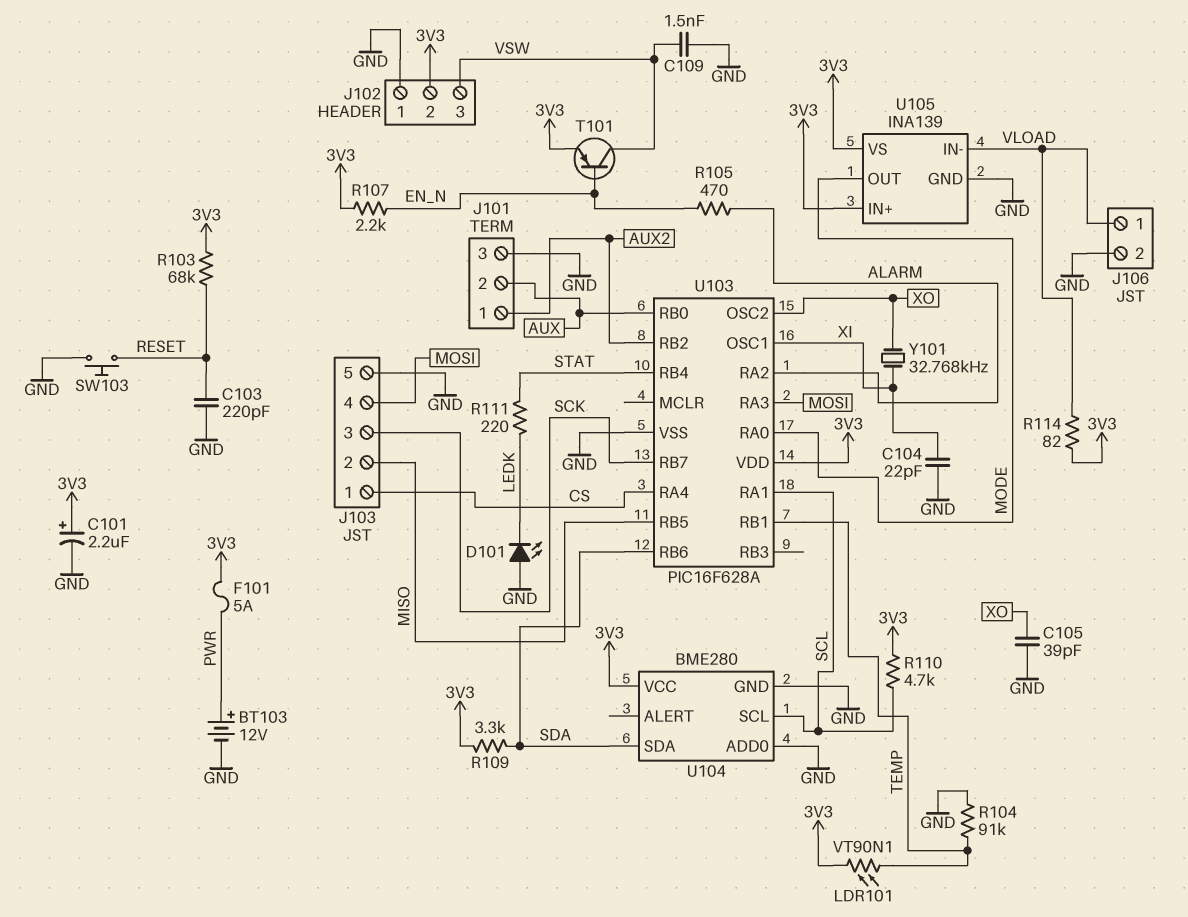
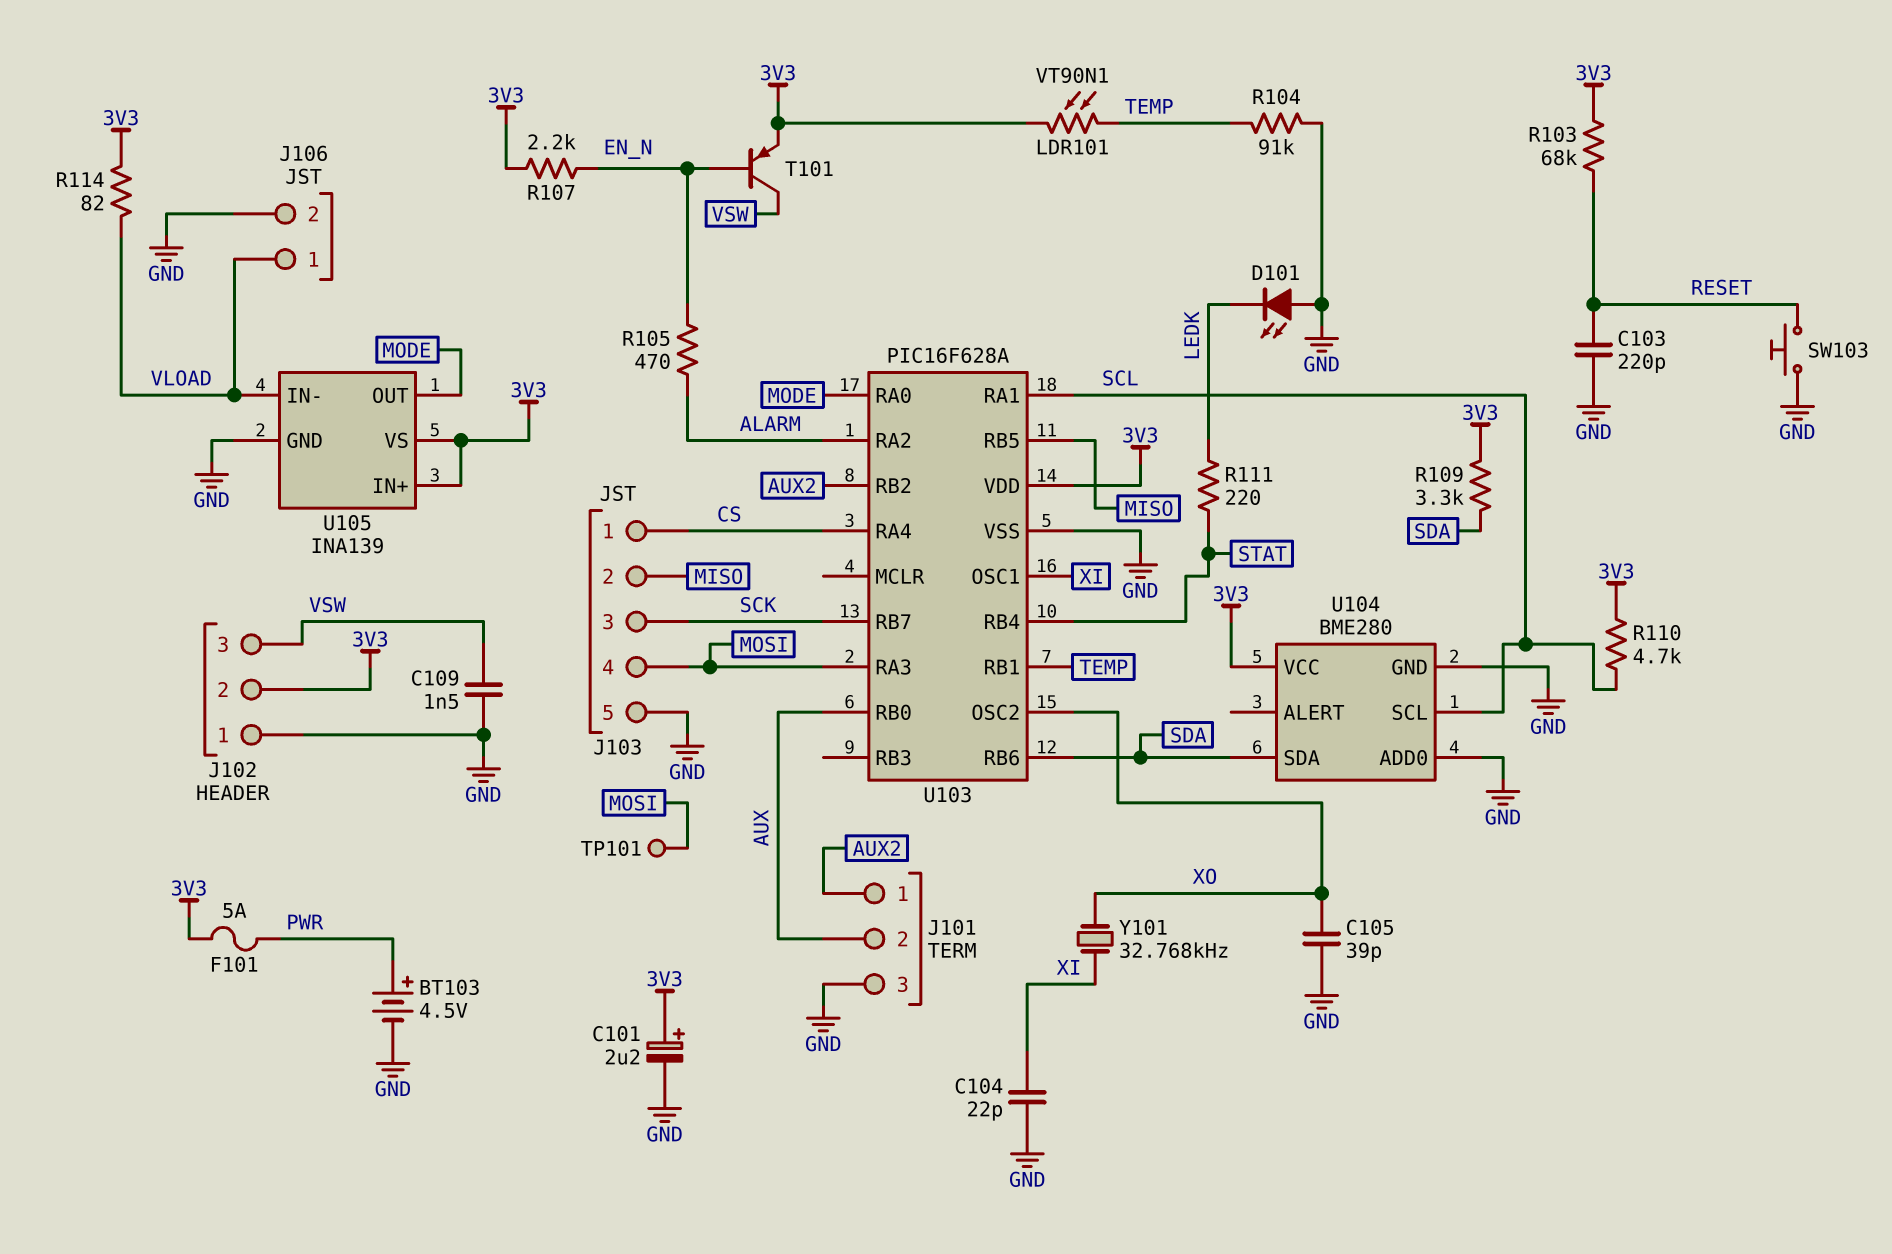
BT103: 12V (plus PWR, minus GND) -> 4.5V (plus PWR, minus GND)
TP101: none -> test point (MOSI)

